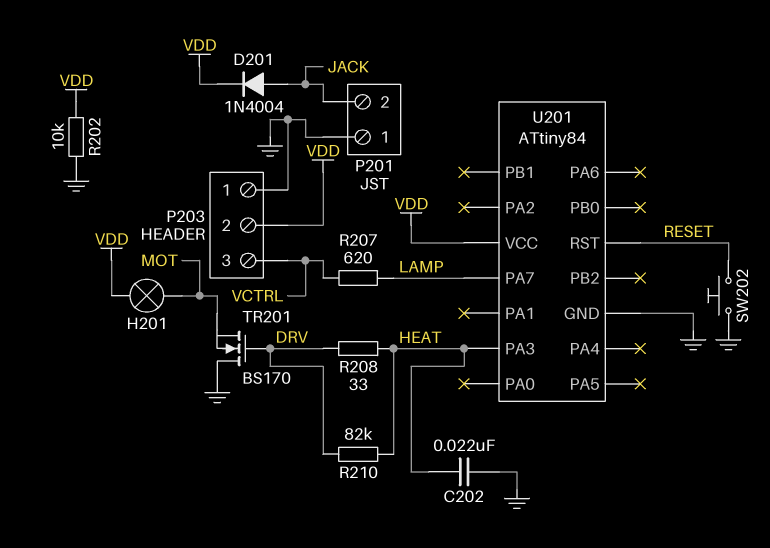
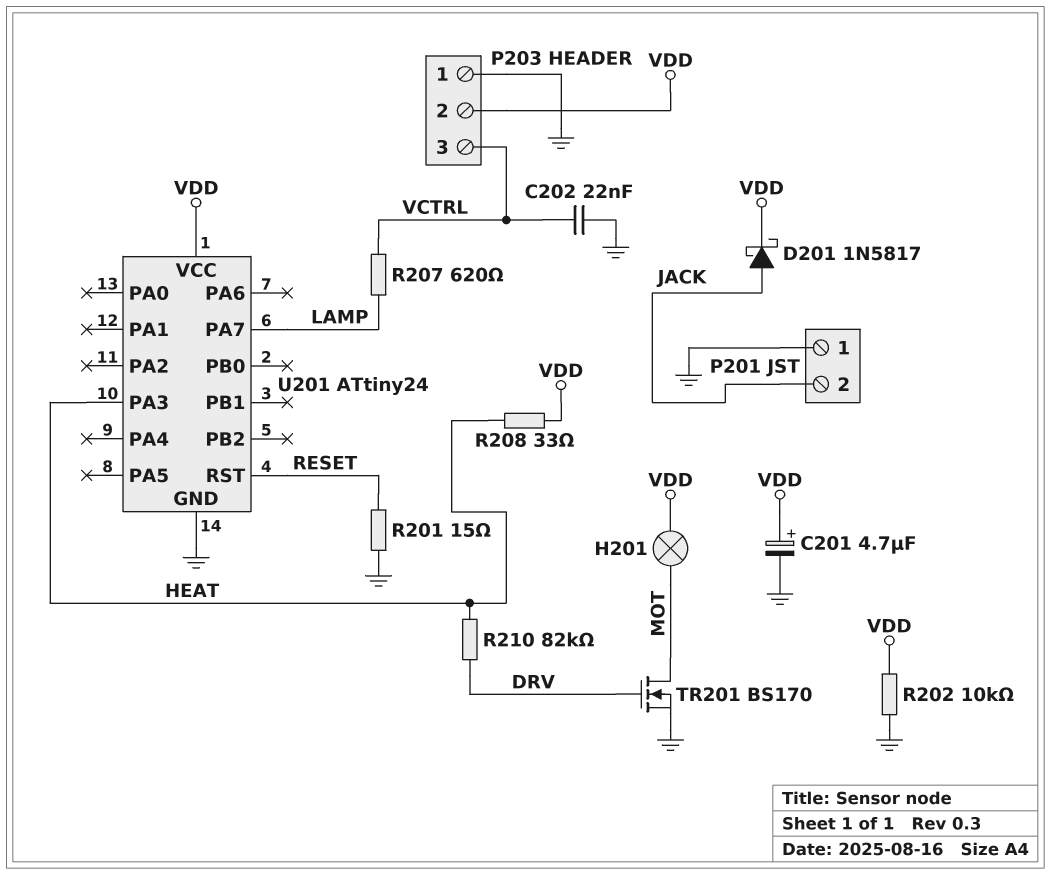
C201: none -> 4.7uF (plus VDD, minus GND)
C202: 22nF (GND, HEAT) -> 22nF (GND, VCTRL)
D201: diode 1N4004 (A JACK, K VDD) -> schottky 1N5817 (A JACK, K VDD)
R201: none -> 15 (GND, RESET)
R208: 33 (DRV, HEAT) -> 33 (HEAT, VDD)
SW202: button (GND, RESET) -> none
TR201: NMOS BS170 (G DRV, D GND, S MOT) -> NMOS BS170 (G DRV, D MOT, S GND)
U201: ATtiny84 -> ATtiny24

